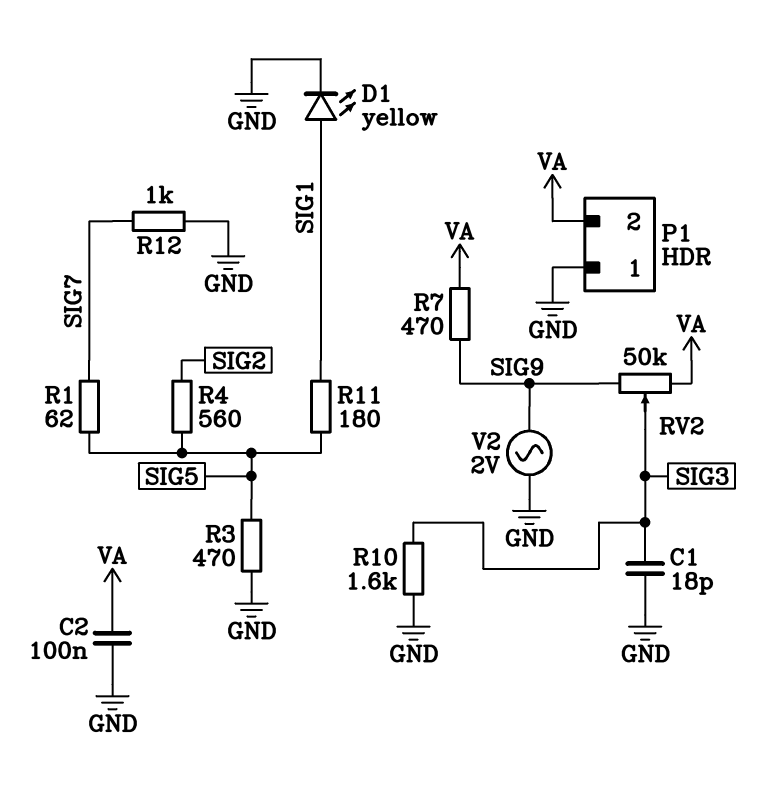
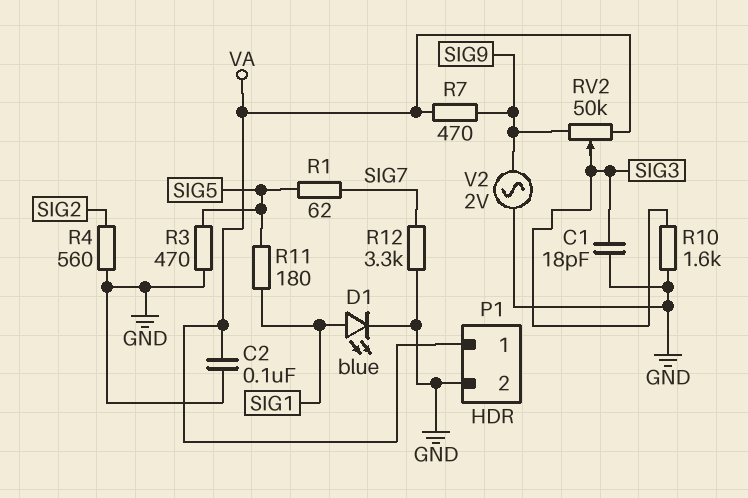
D1: LED yellow (A SIG1, K GND) -> LED blue (A SIG1, K GND)
P1 pin 1: GND -> VA
P1 pin 2: VA -> GND
R4: 560 (SIG2, SIG5) -> 560 (GND, SIG2)
R12: 1k (GND, SIG7) -> 3.3k (GND, SIG7)

